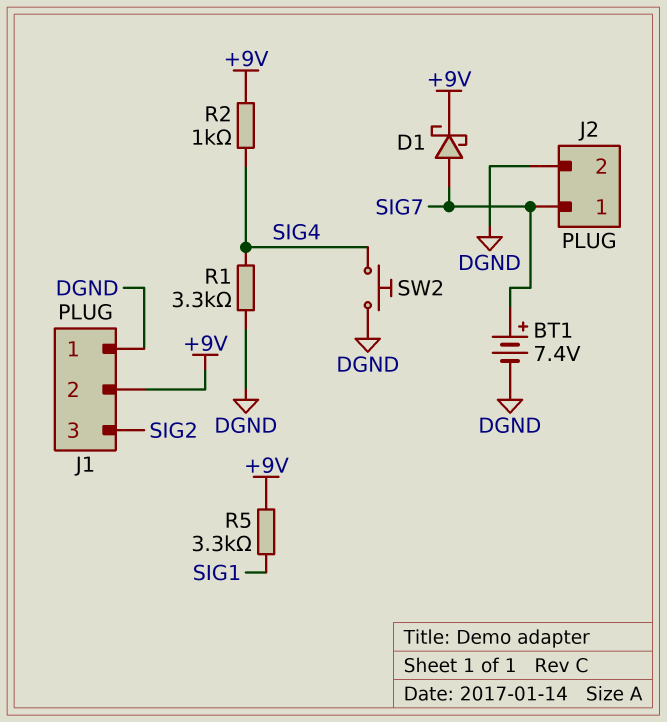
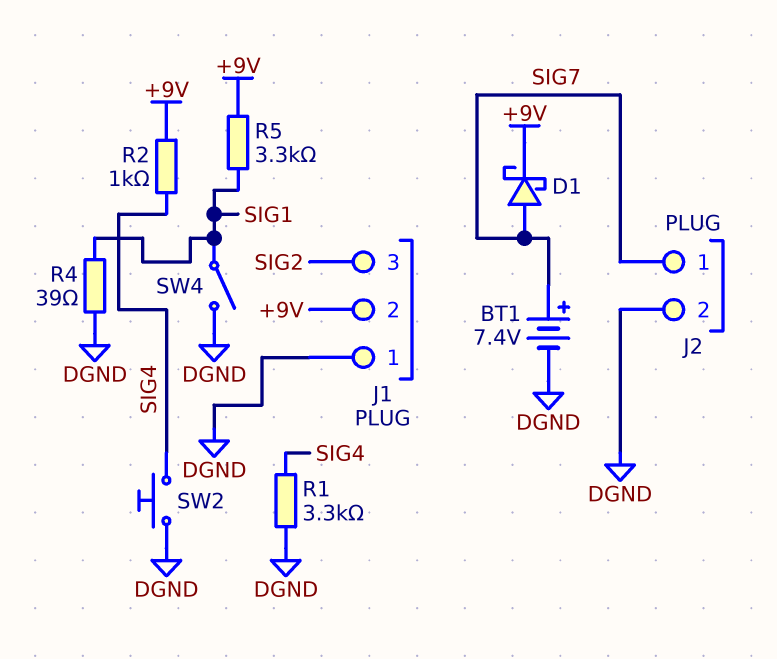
R4: none -> 39 (DGND, SIG1)
SW4: none -> switch (DGND, SIG1)

